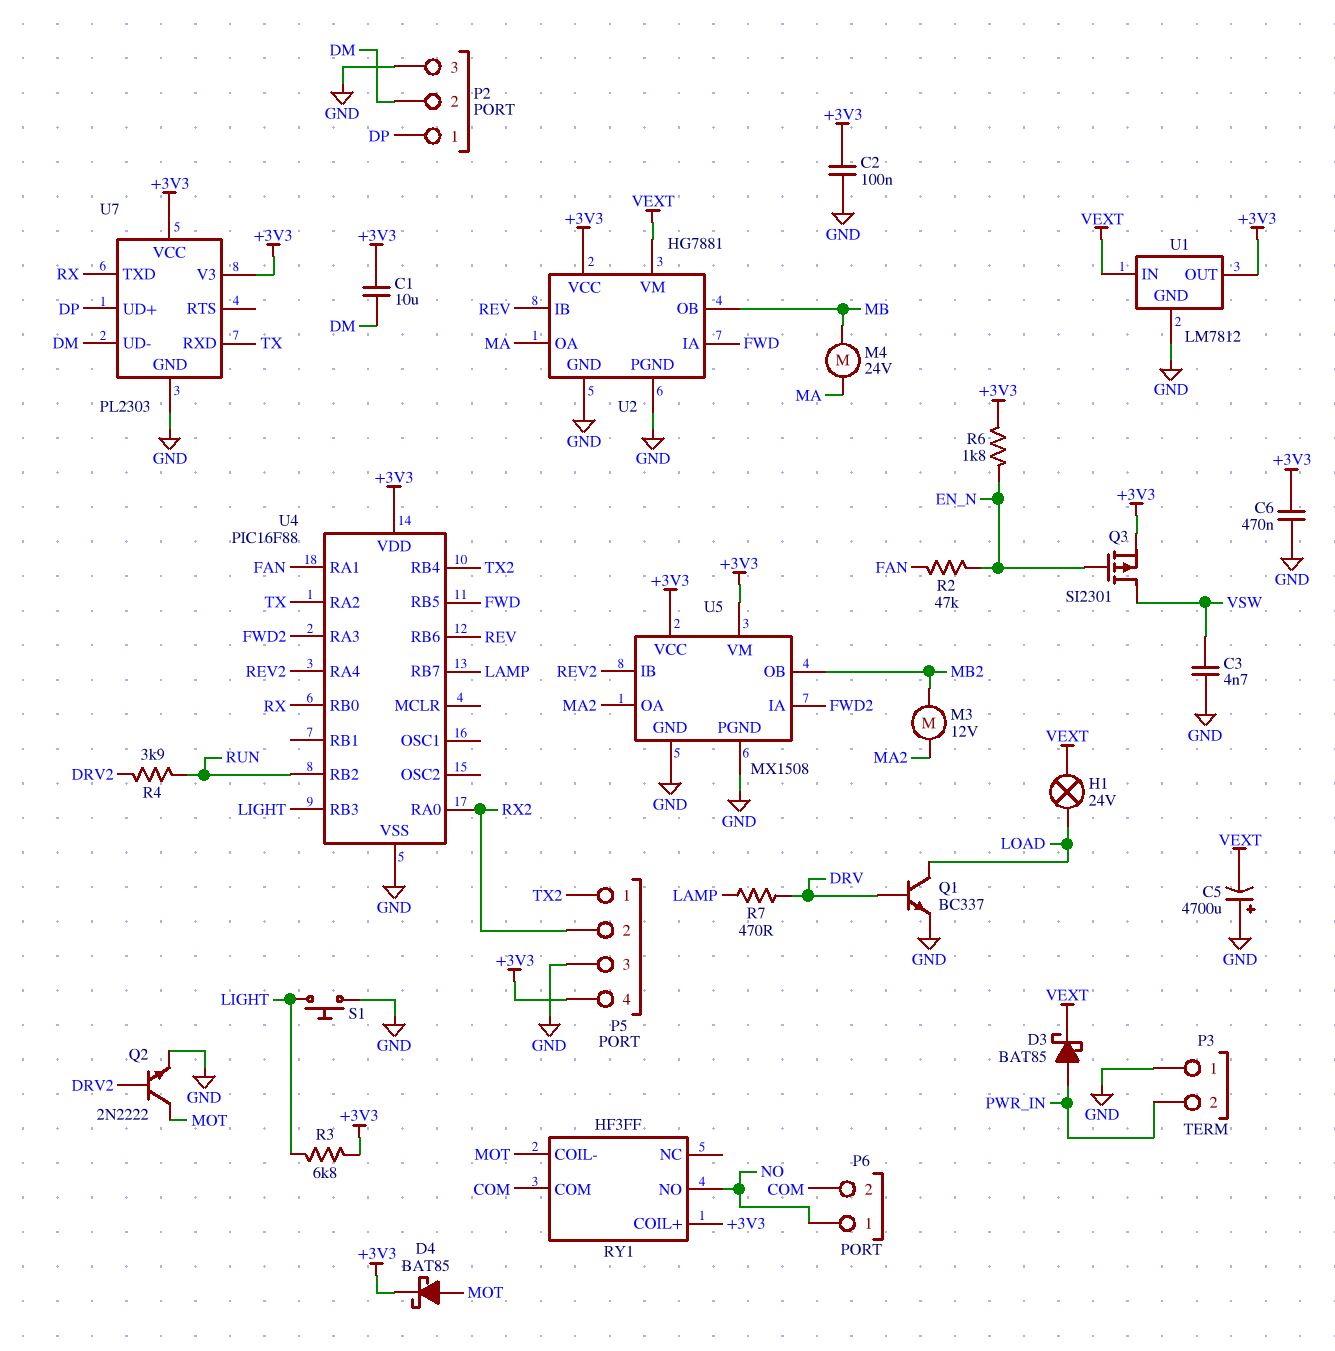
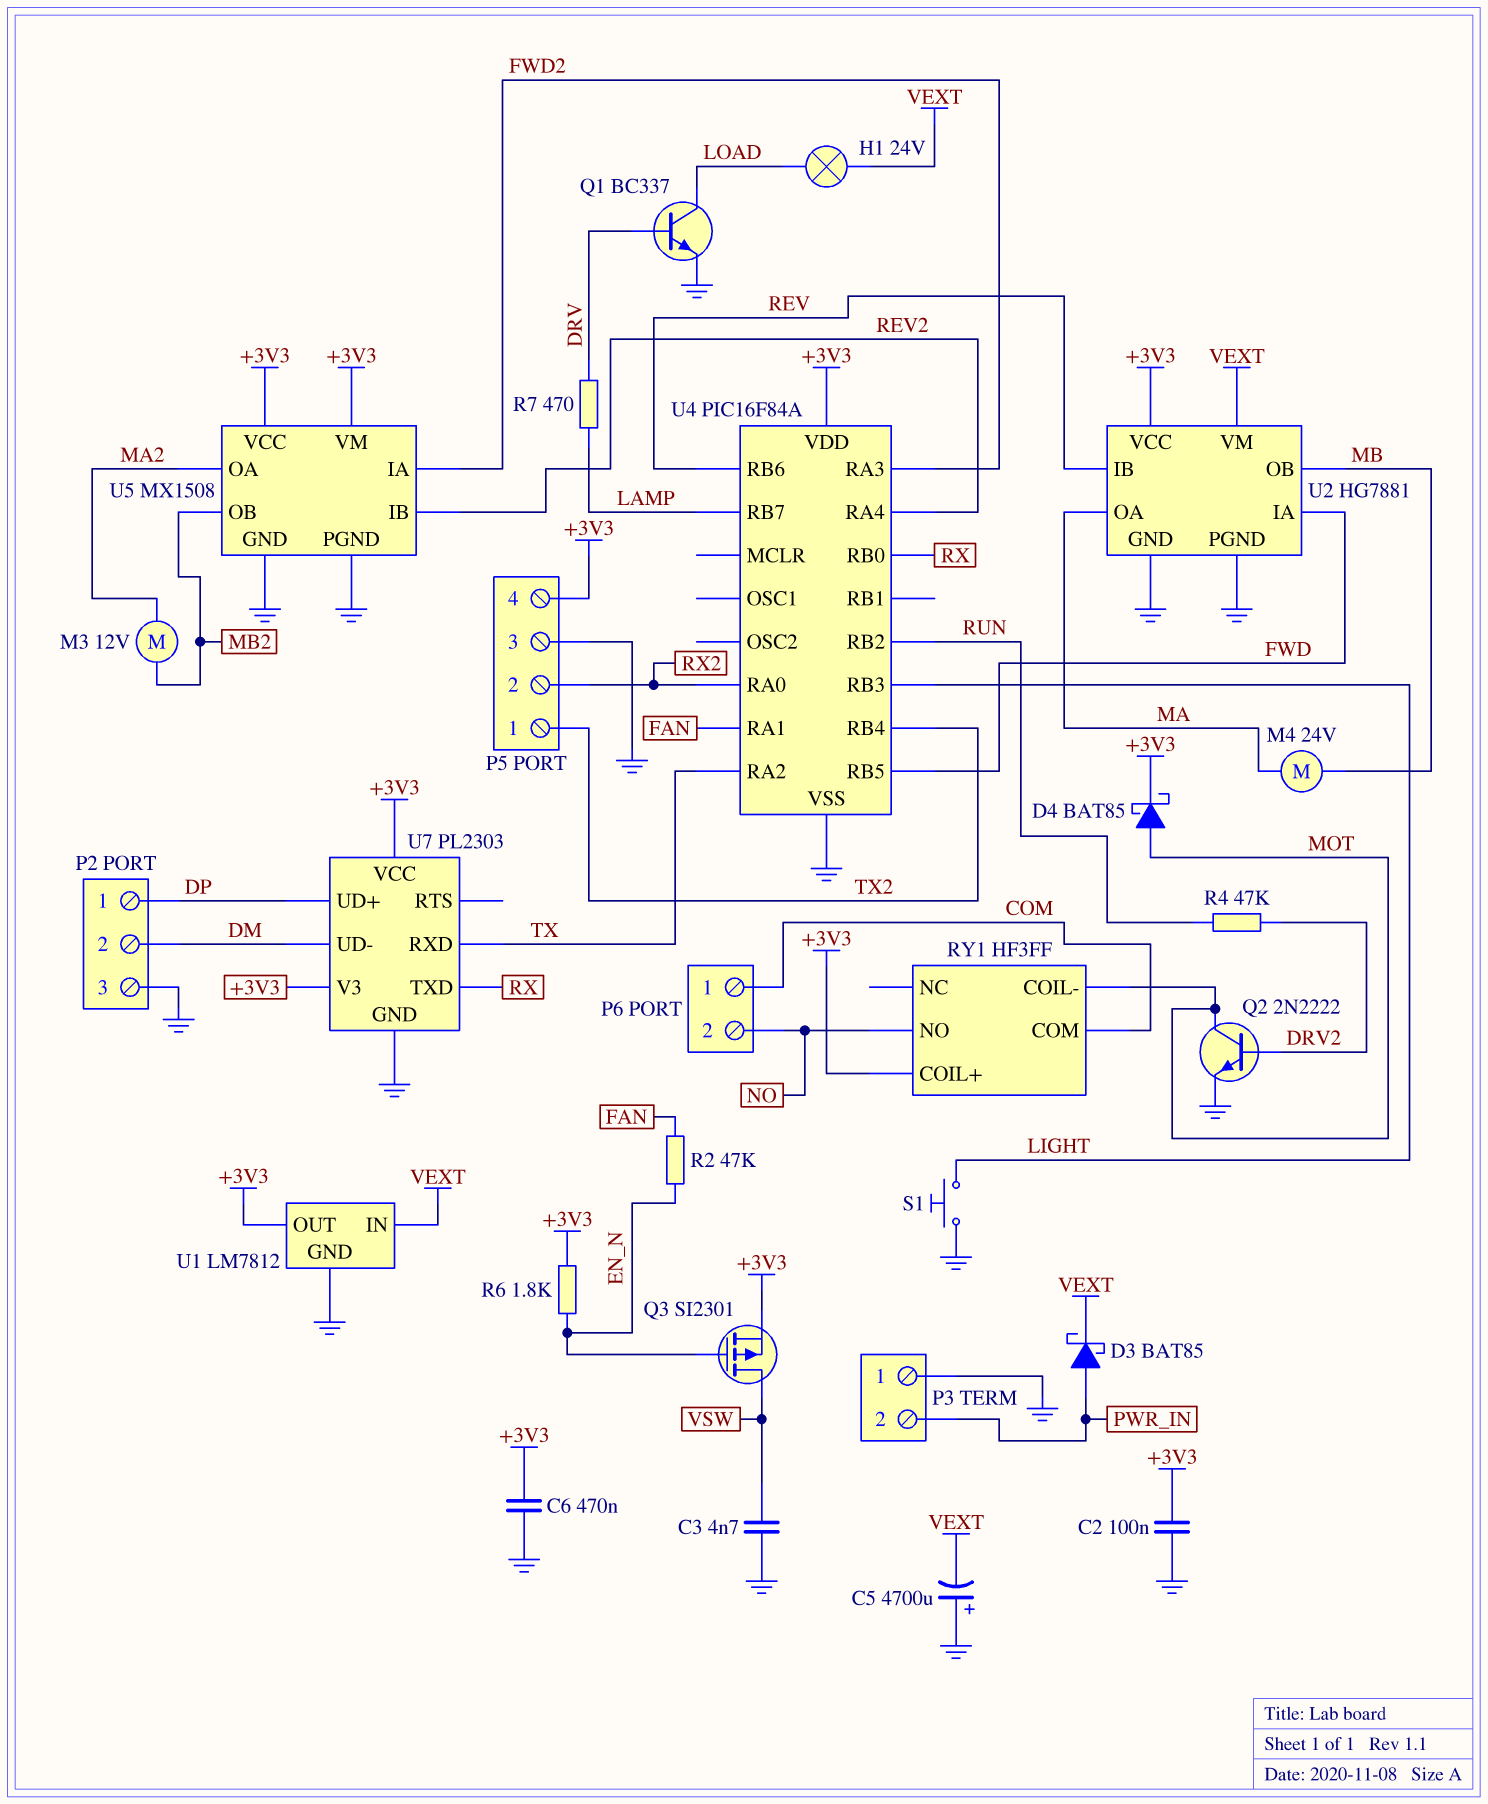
C1: 10uF (+3V3, DM) -> none
P6 pin 1: NO -> COM
P6 pin 2: COM -> NO
R3: 6.8k (+3V3, LIGHT) -> none
R4: 3.9k (DRV2, RUN) -> 47k (DRV2, RUN)
U4: PIC16F88 -> PIC16F84A

